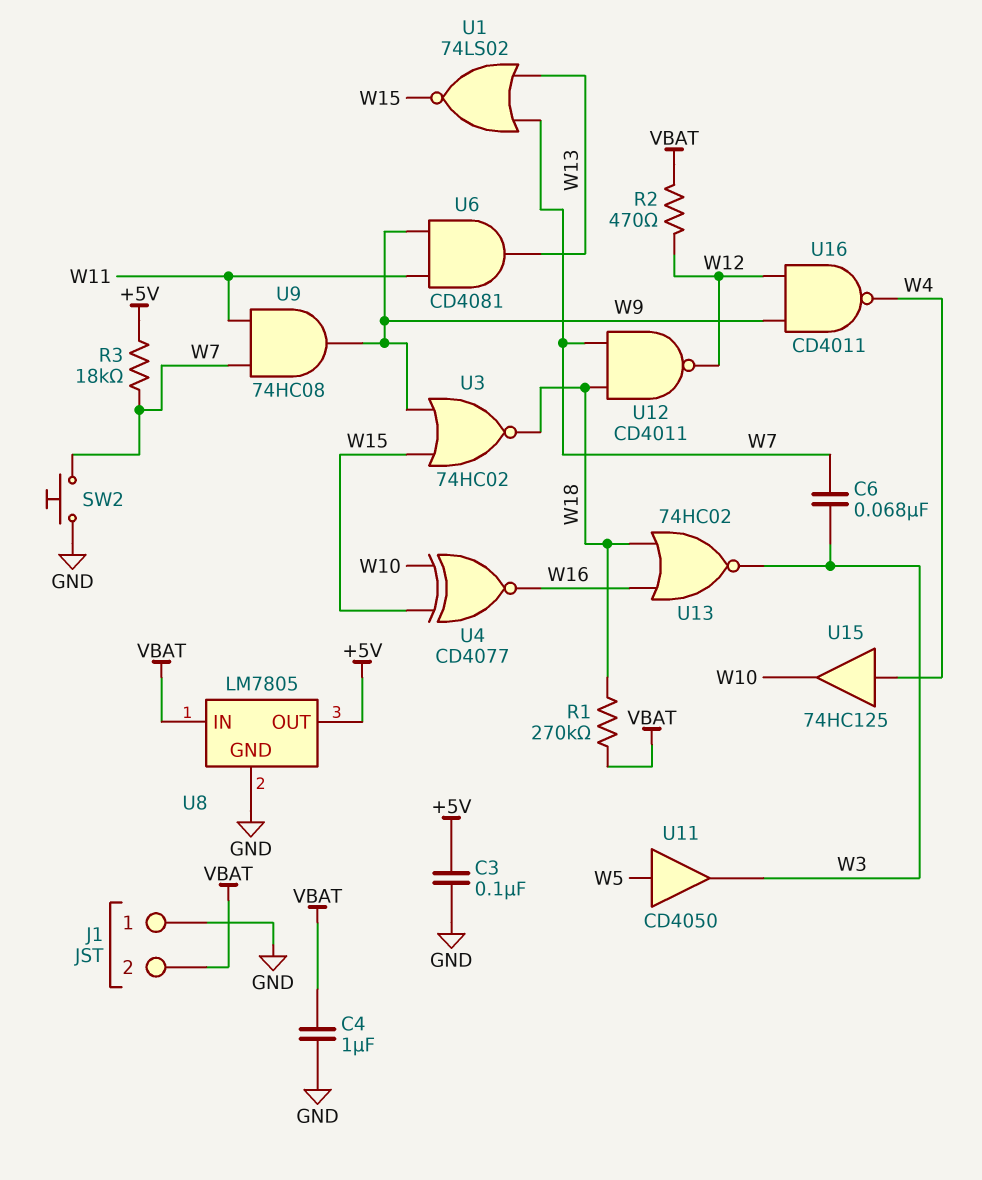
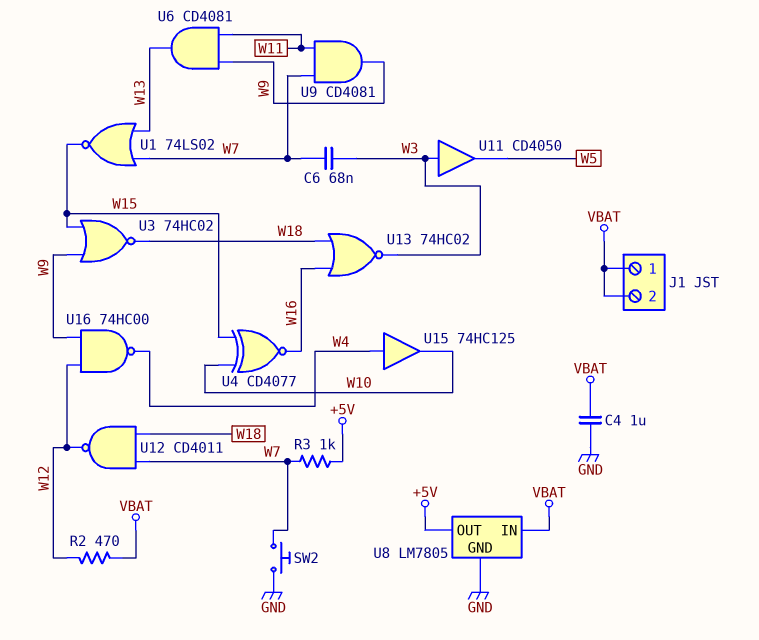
C3: 100nF (+5V, GND) -> none
J1 pin 1: GND -> VBAT
R1: 270k (VBAT, W18) -> none
R3: 18k (+5V, W7) -> 1k (+5V, W7)
U9: AND 74HC08 (in W7, in W11, out W9) -> AND CD4081 (in W7, in W11, out W9)
U11: buffer CD4050 (in W5, out W3) -> buffer CD4050 (in W3, out W5)
U16: NAND CD4011 (in W9, in W12, out W4) -> NAND 74HC00 (in W9, in W12, out W4)

